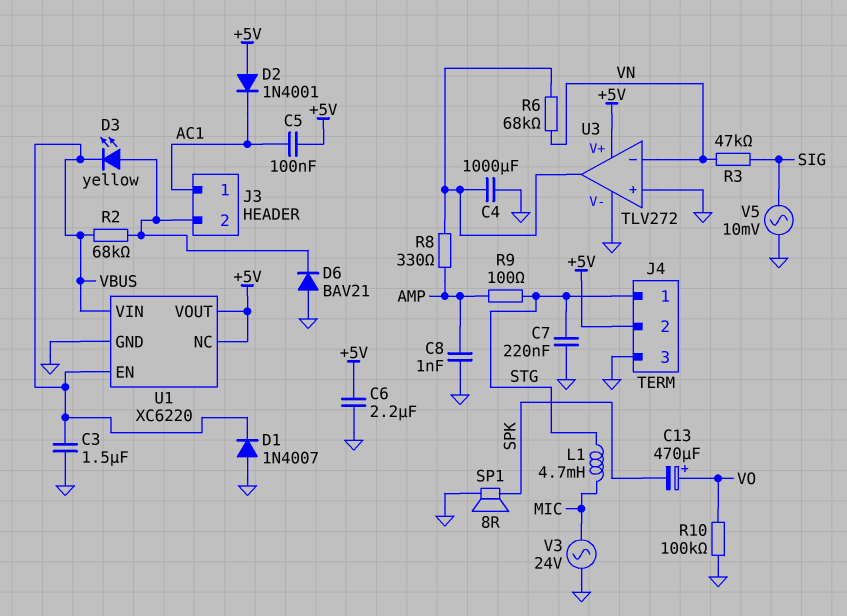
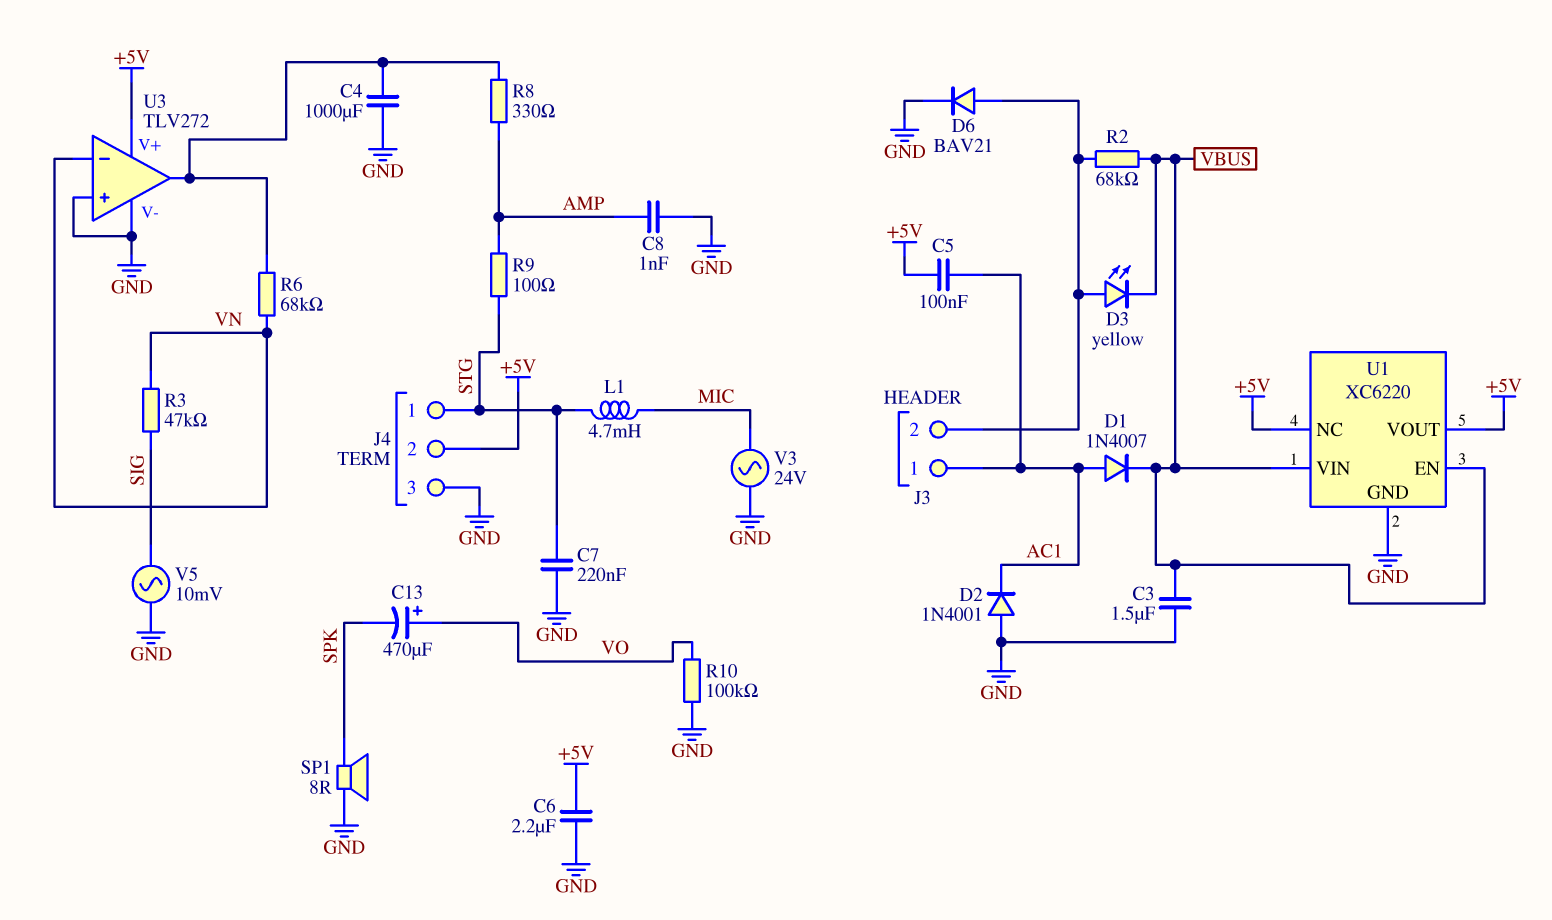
D1: diode 1N4007 (A GND, K VBUS) -> diode 1N4007 (A AC1, K VBUS)
D2: diode 1N4001 (A +5V, K AC1) -> diode 1N4001 (A GND, K AC1)
D6: diode BAV21 (A GND, K J3/2) -> diode BAV21 (A J3/2, K GND)

